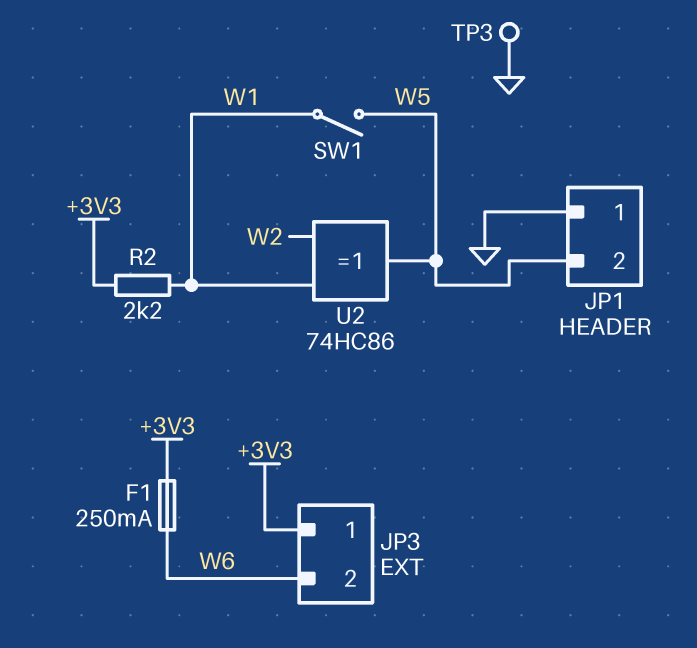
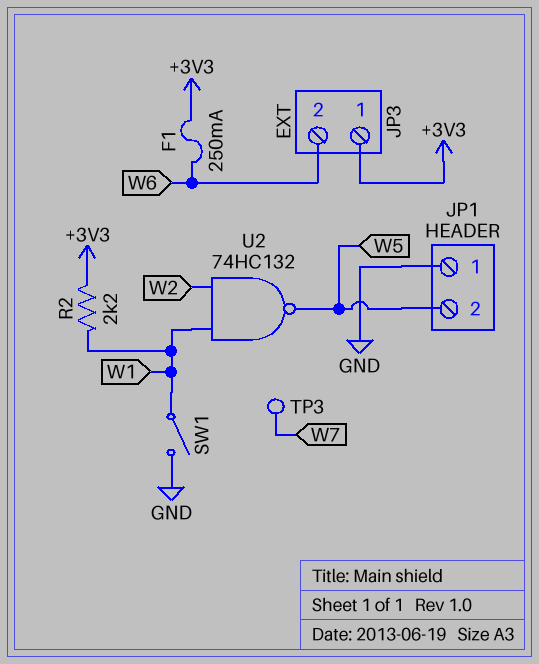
SW1: switch (W1, W5) -> switch (GND, W1)
TP3: test point (GND) -> test point (W7)
U2: XOR 74HC86 (in W1, in W2, out W5) -> NAND 74HC132 (in W1, in W2, out W5)

